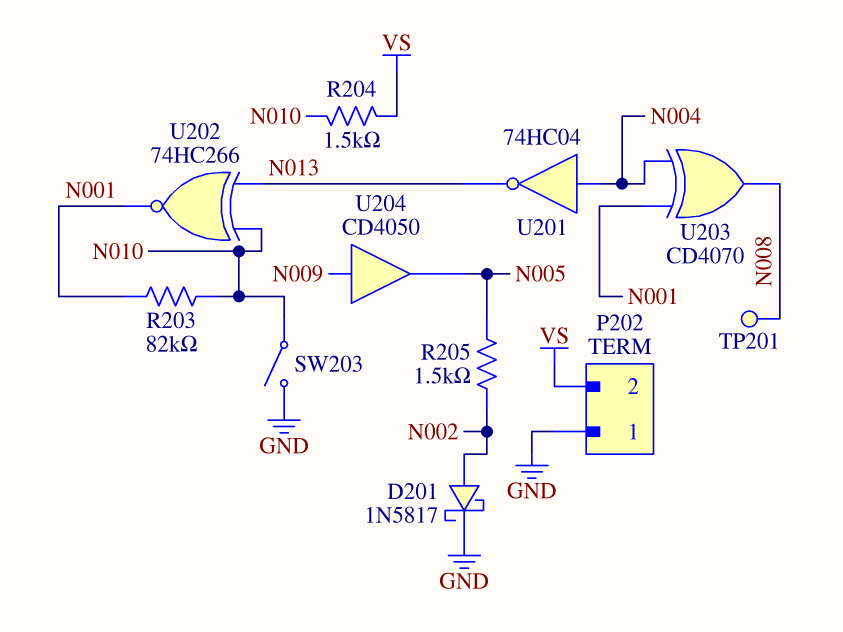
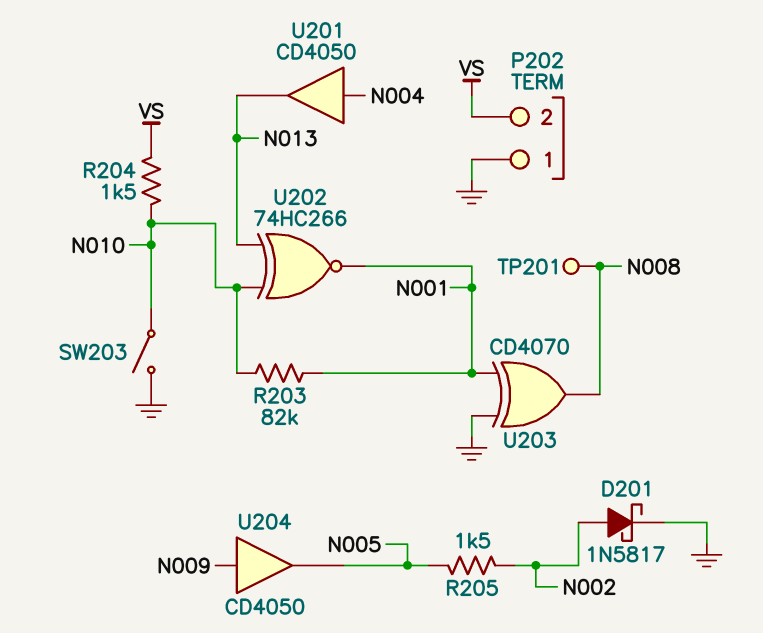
U201: NOT 74HC04 (in N004, out N013) -> buffer CD4050 (in N004, out N013)
U203: XOR CD4070 (in N001, in N004, out N008) -> XOR CD4070 (in GND, in N001, out N008)

